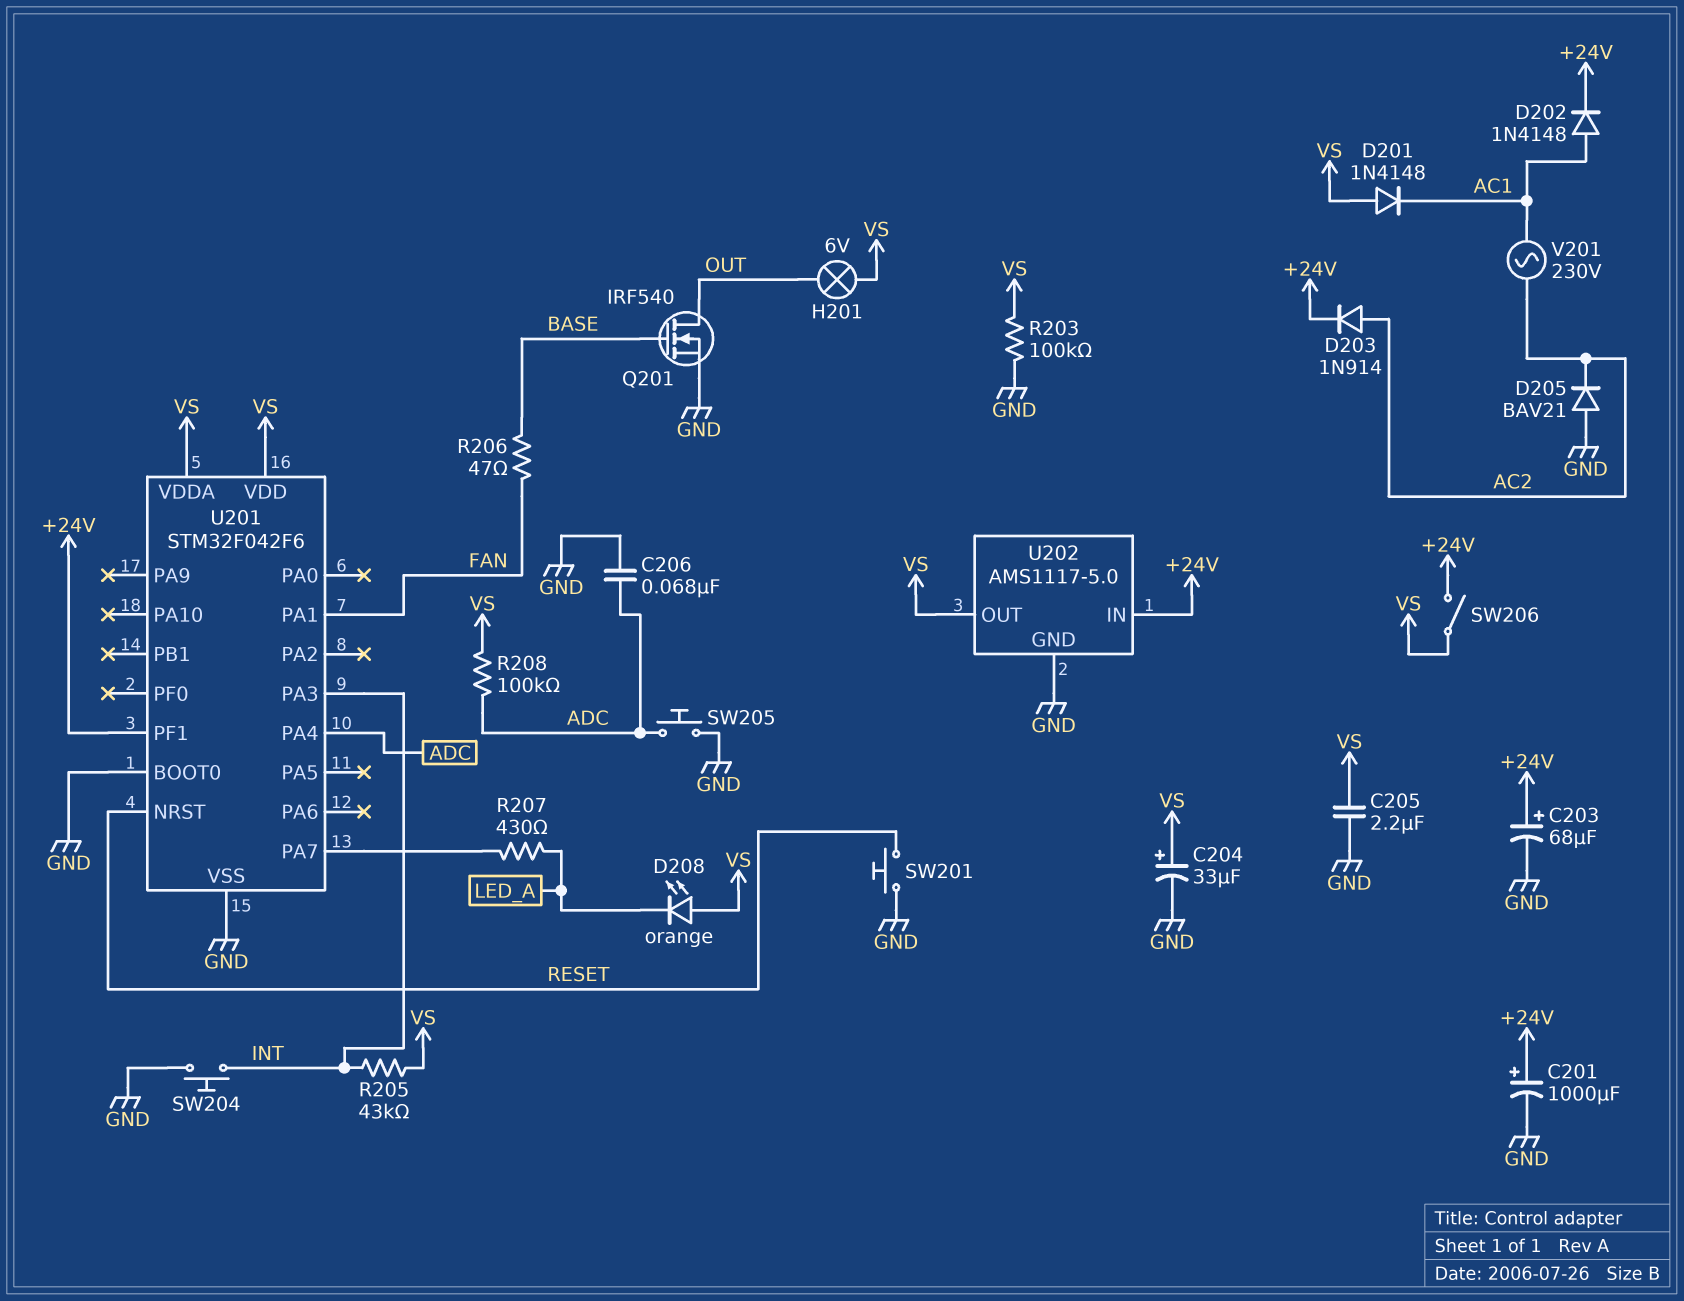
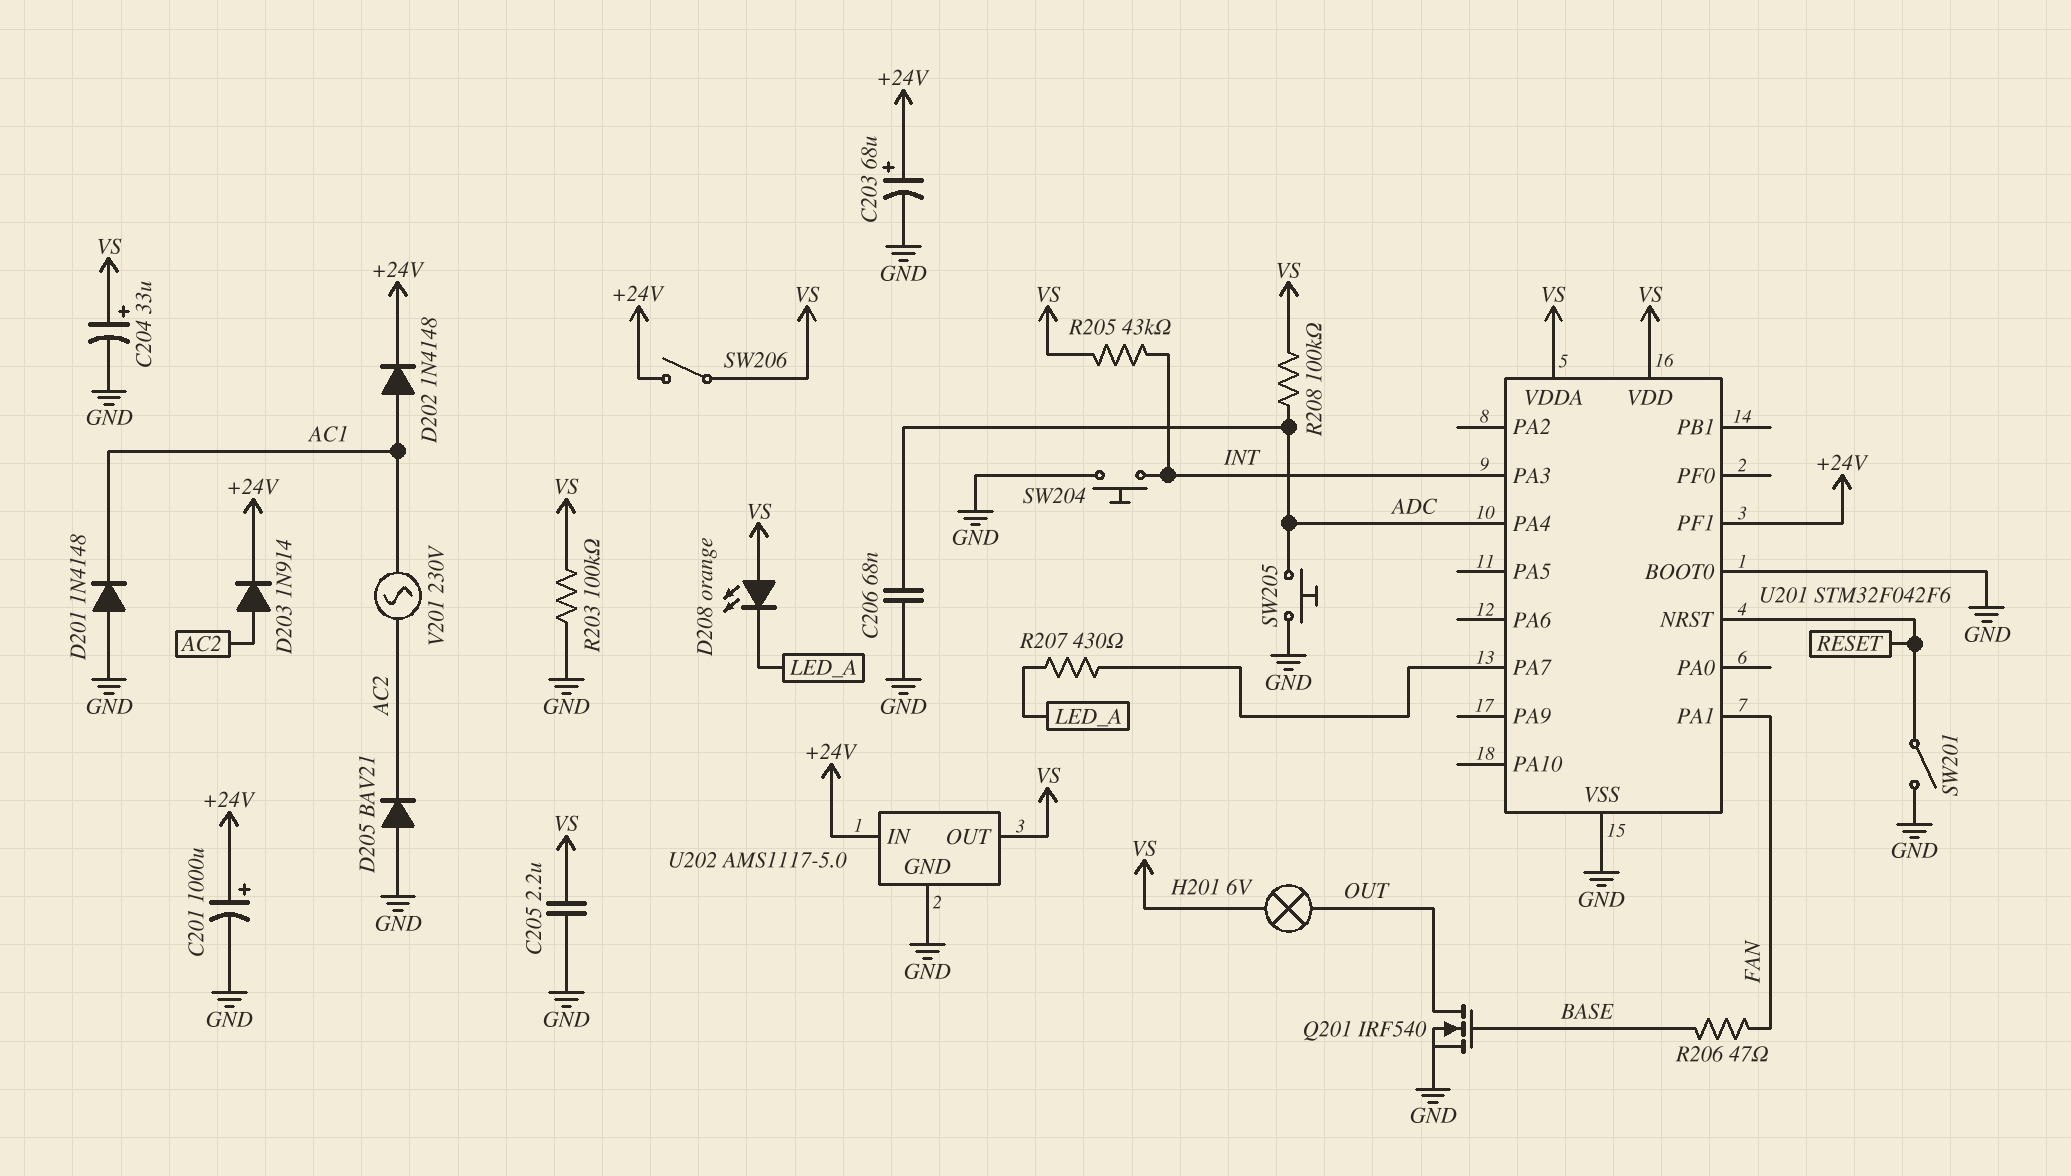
D201: diode 1N4148 (A VS, K AC1) -> diode 1N4148 (A GND, K AC1)
SW201: button (GND, RESET) -> switch (GND, RESET)

